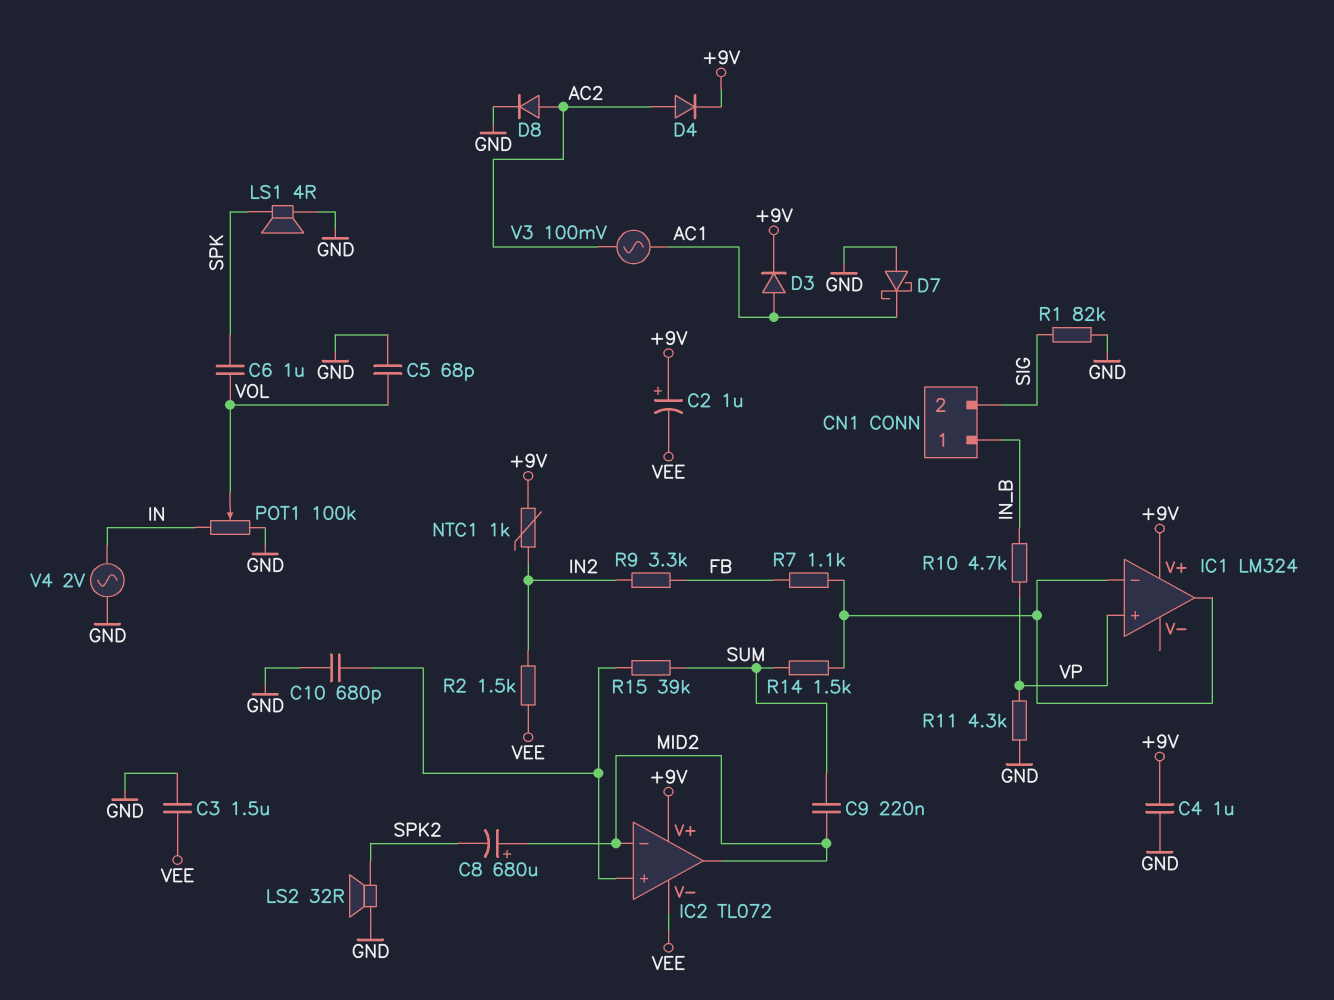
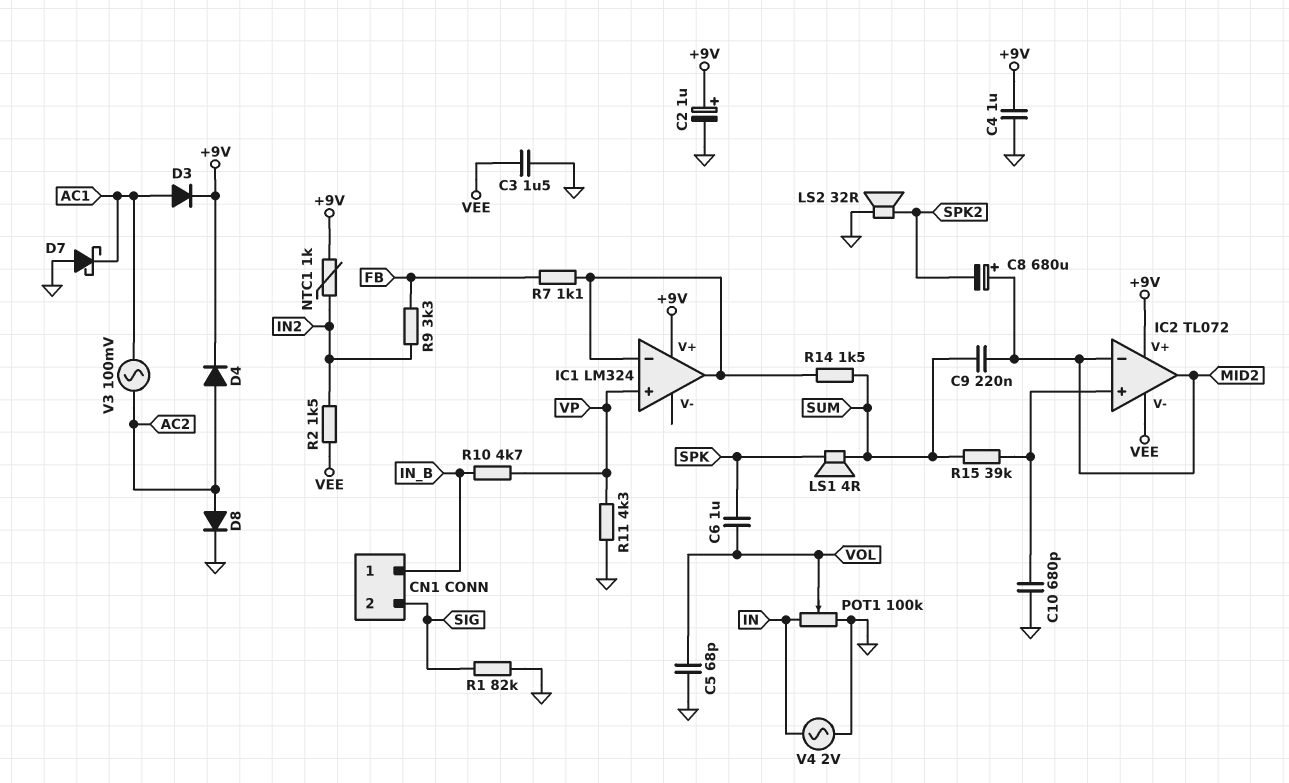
C2: 1uF (plus +9V, minus VEE) -> 1uF (plus +9V, minus GND)
LS1: speaker 4R (GND, SPK) -> speaker 4R (SPK, SUM)

